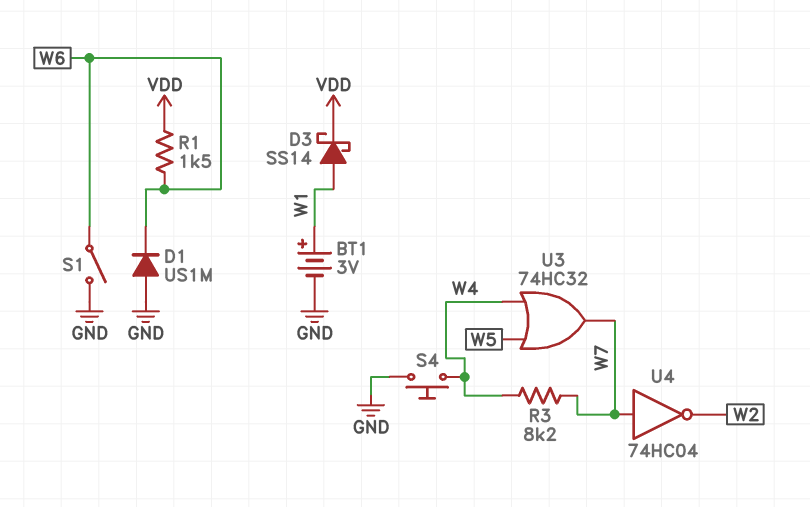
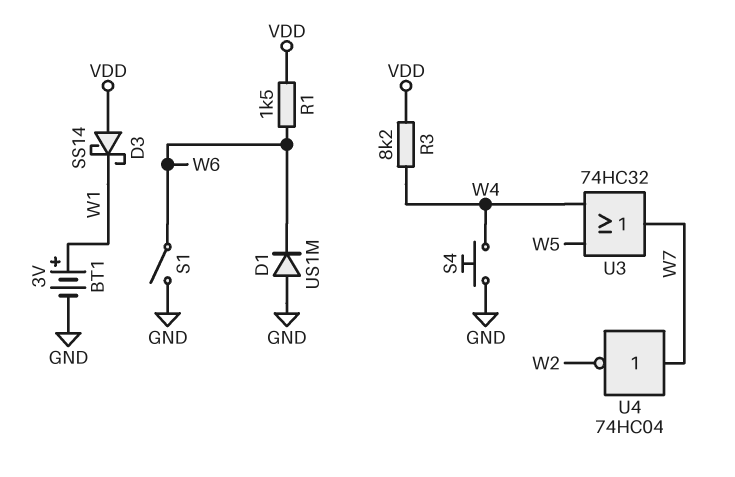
D3: schottky SS14 (A W1, K VDD) -> schottky SS14 (A VDD, K W1)
R3: 8.2k (W4, W7) -> 8.2k (VDD, W4)

